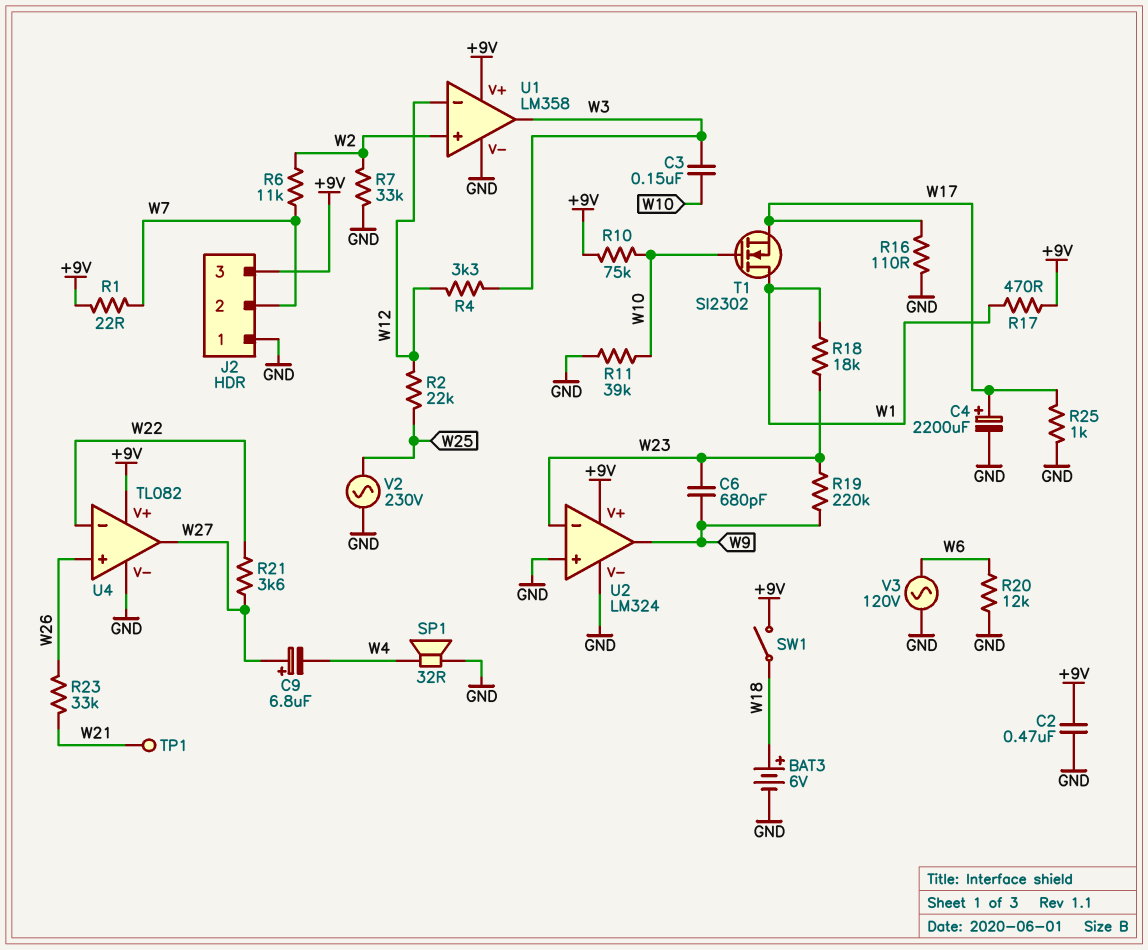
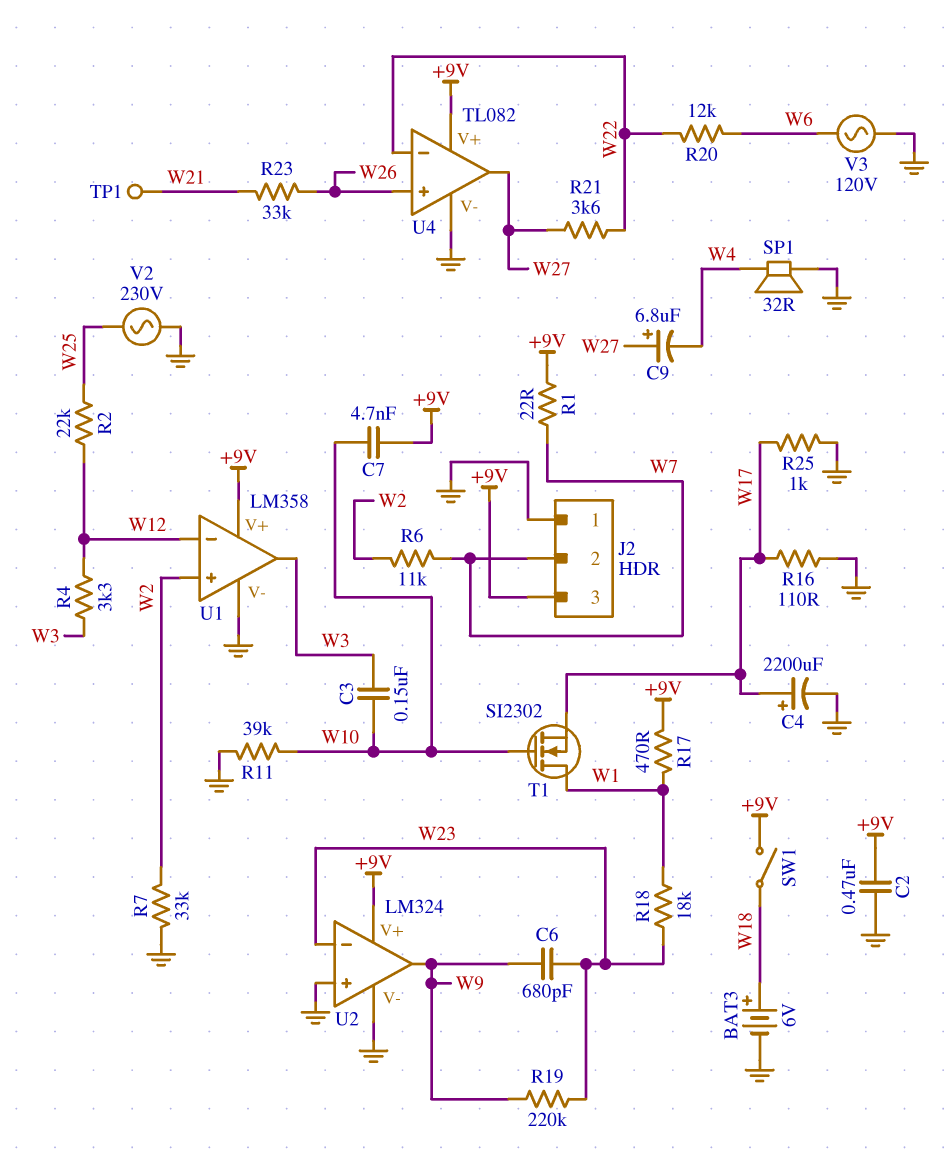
C7: none -> 4.7nF (+9V, W10)
R10: 75k (+9V, W10) -> none
R20: 12k (GND, W6) -> 12k (W6, W22)

